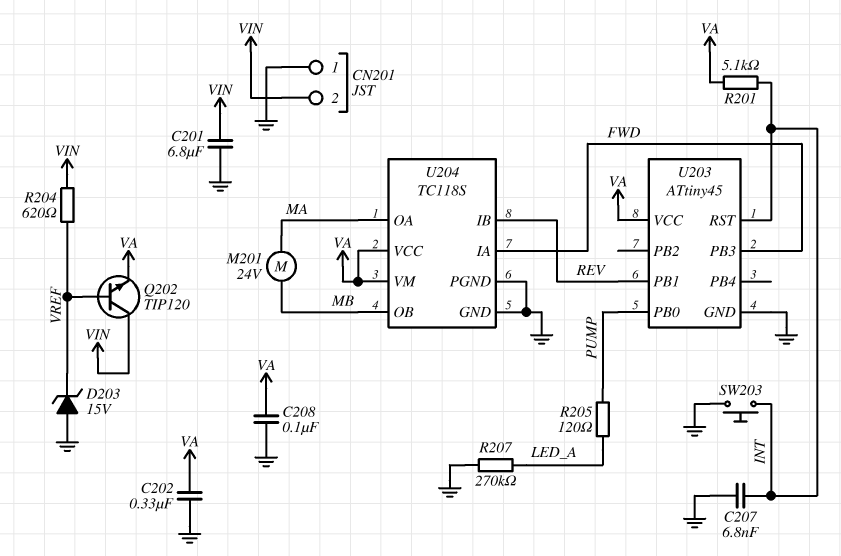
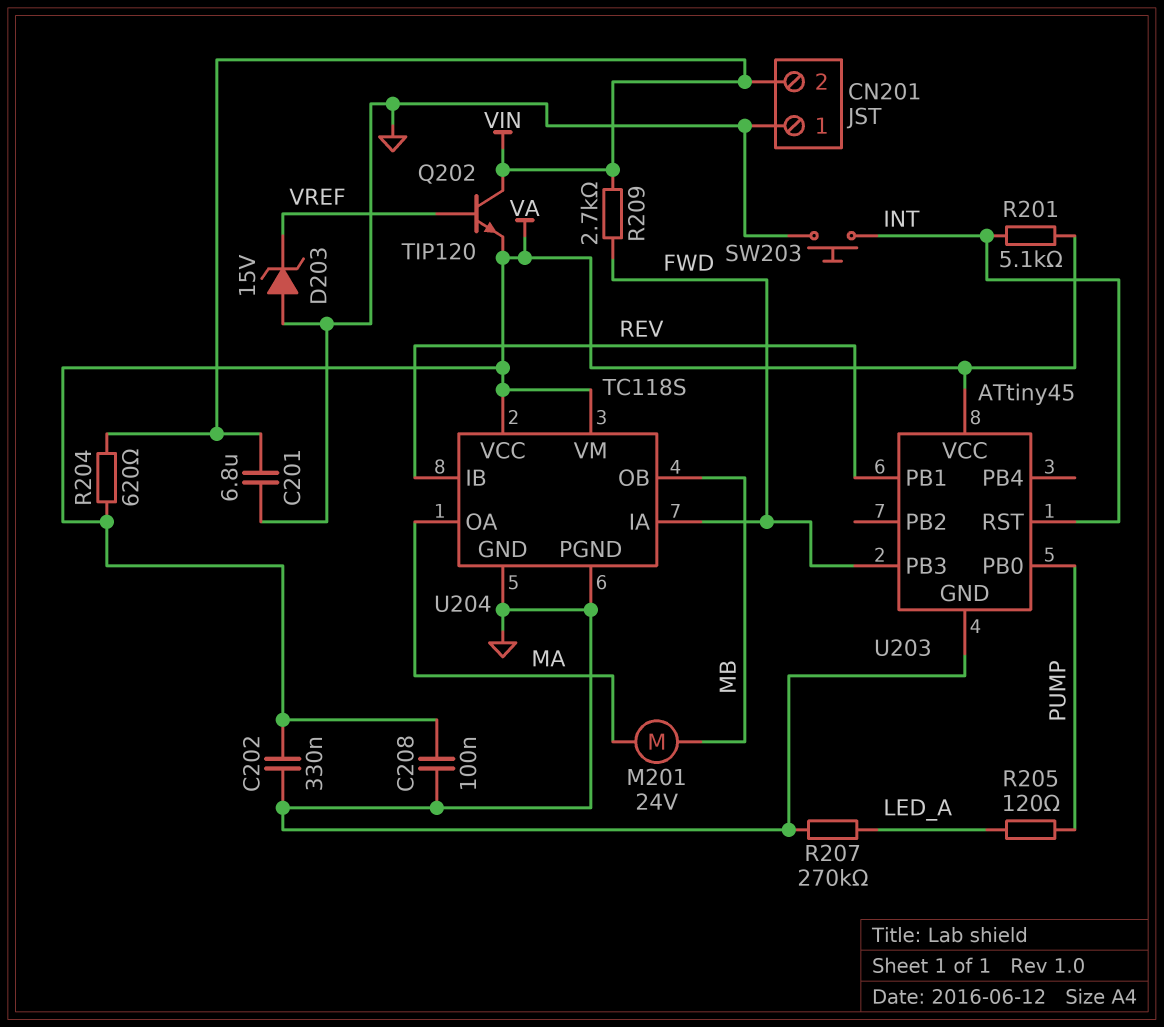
C207: 6.8nF (GND, INT) -> none
R204: 620 (VIN, VREF) -> 620 (VA, VIN)
R209: none -> 2.7k (FWD, VIN)

